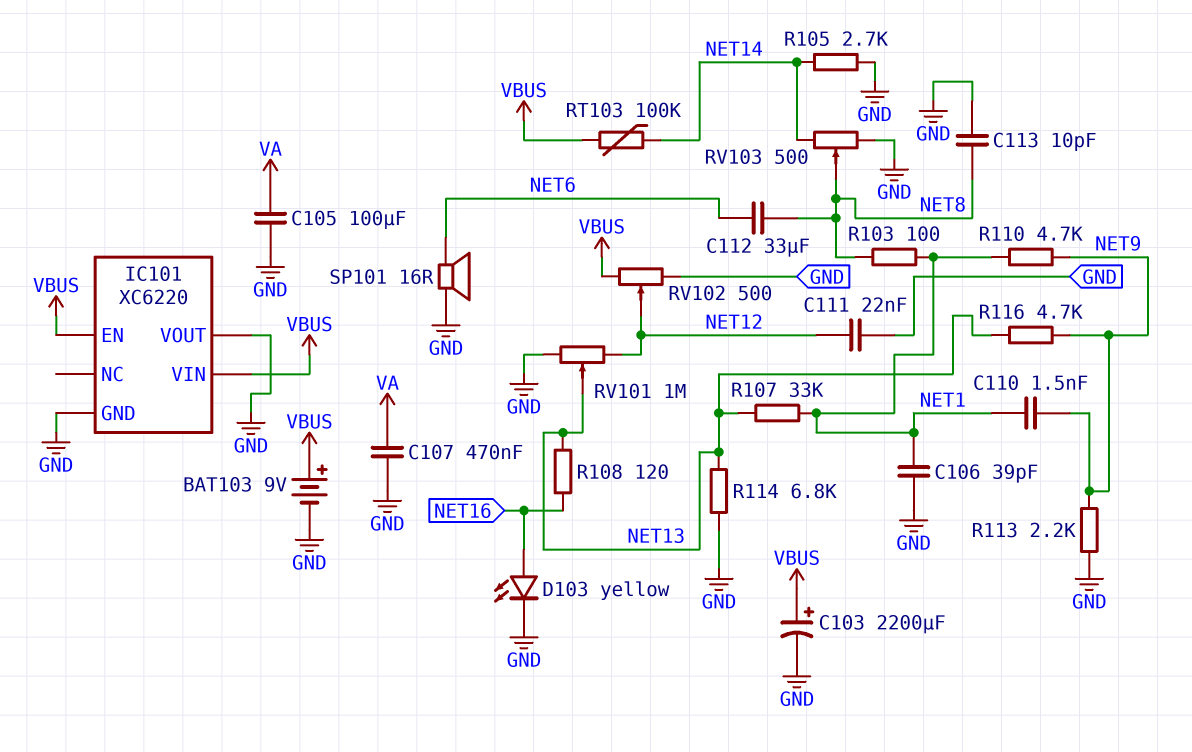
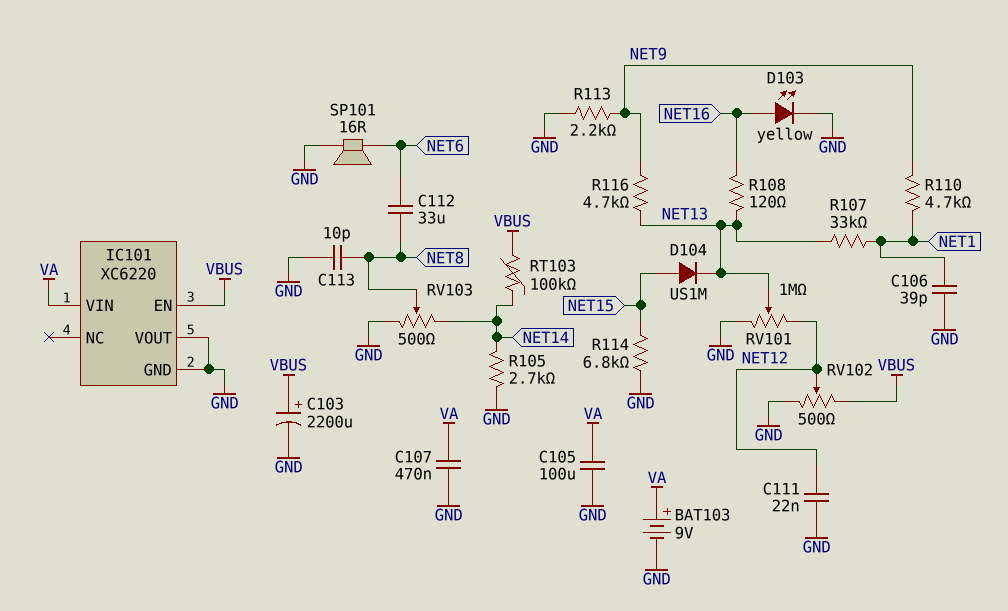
BAT103: 9V (plus VBUS, minus GND) -> 9V (plus VA, minus GND)
C110: 1.5nF (NET1, NET9) -> none
D104: none -> diode US1M (A NET15, K NET13)
IC101 pin VIN: VBUS -> VA
R103: 100 (NET1, NET8) -> none
R114: 6.8k (GND, NET13) -> 6.8k (GND, NET15)

